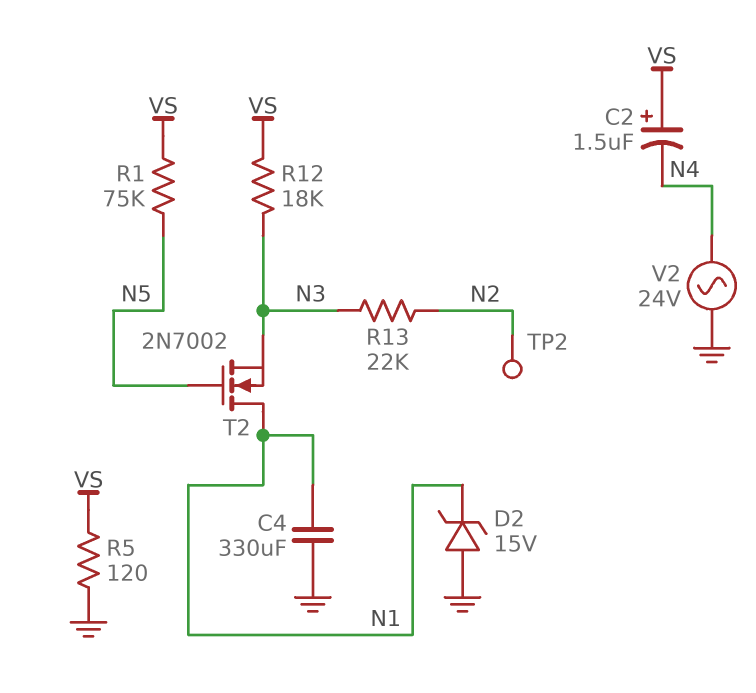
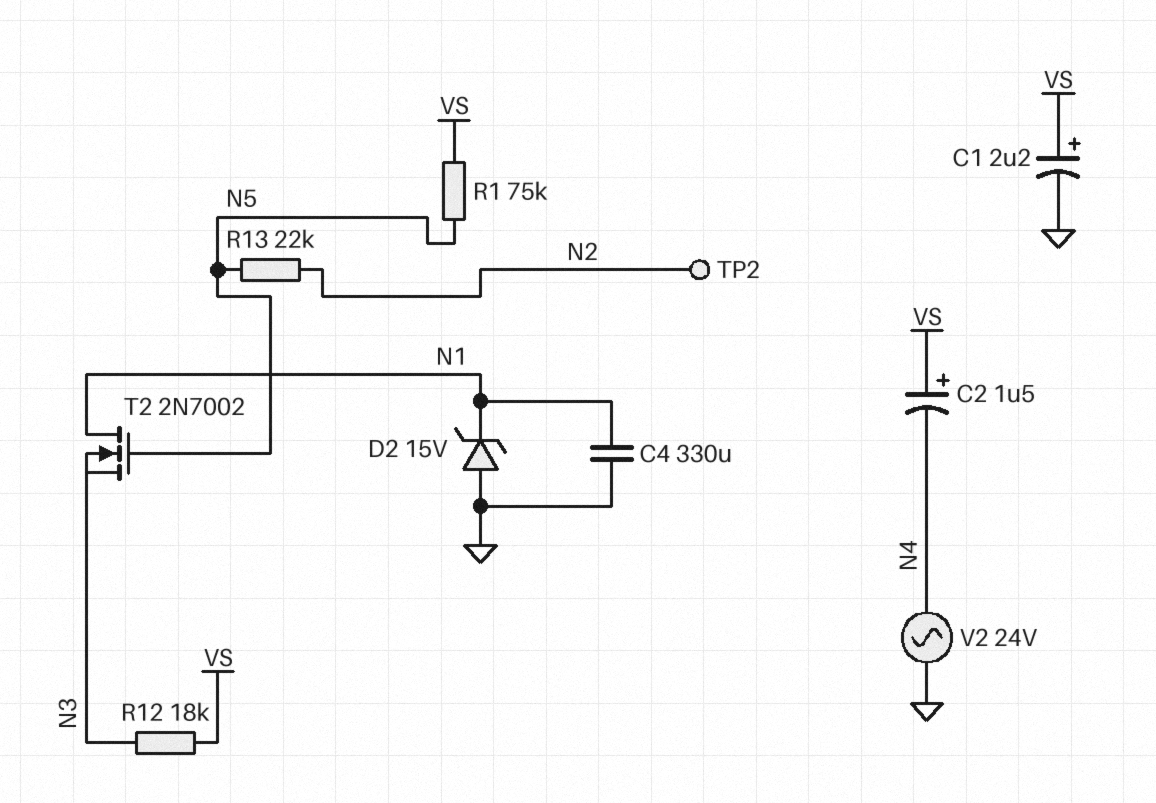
C1: none -> 2.2uF (plus VS, minus GND)
R5: 120 (GND, VS) -> none
R13: 22k (N2, N3) -> 22k (N2, N5)

